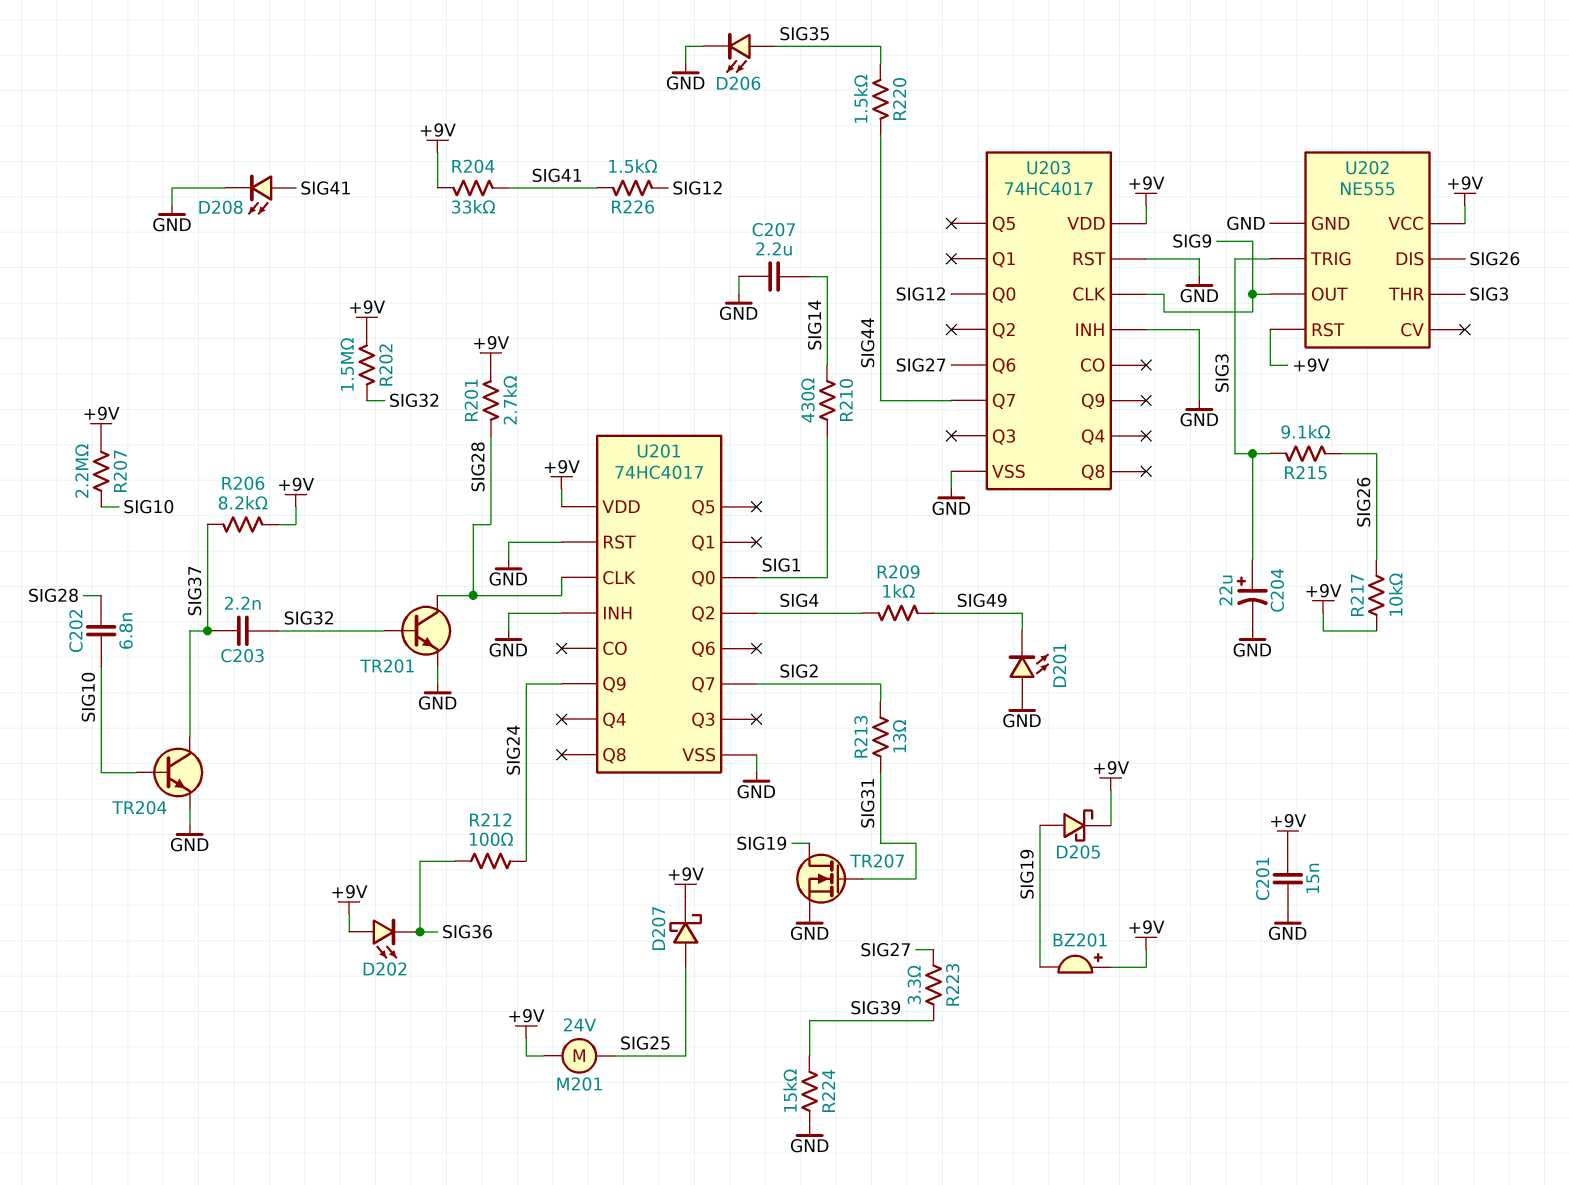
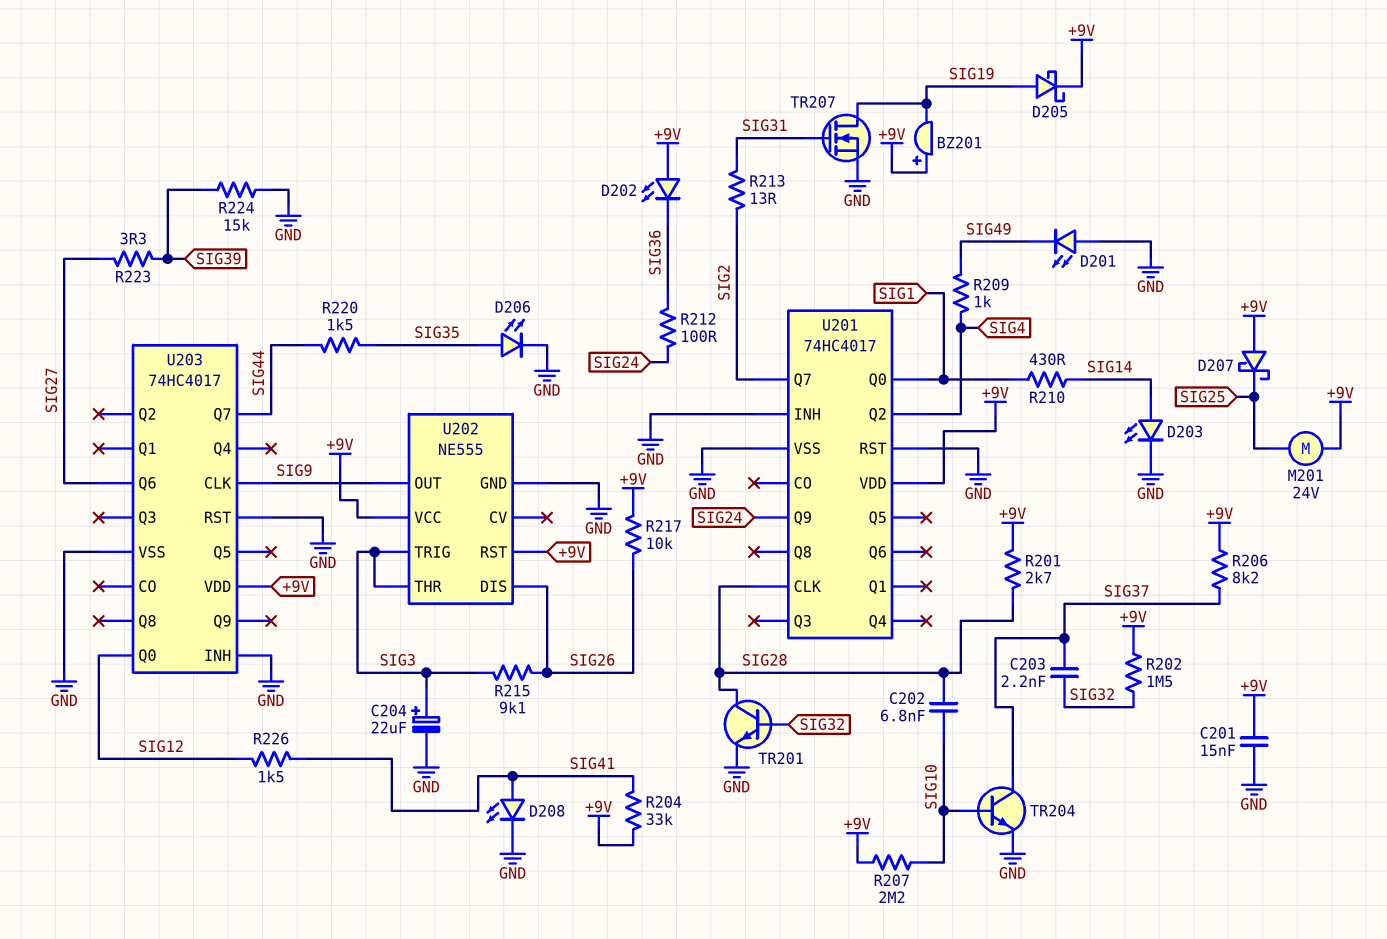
C207: 2.2uF (GND, SIG14) -> none
D203: none -> LED (A SIG14, K GND)
D207: schottky (A SIG25, K +9V) -> schottky (A +9V, K SIG25)

